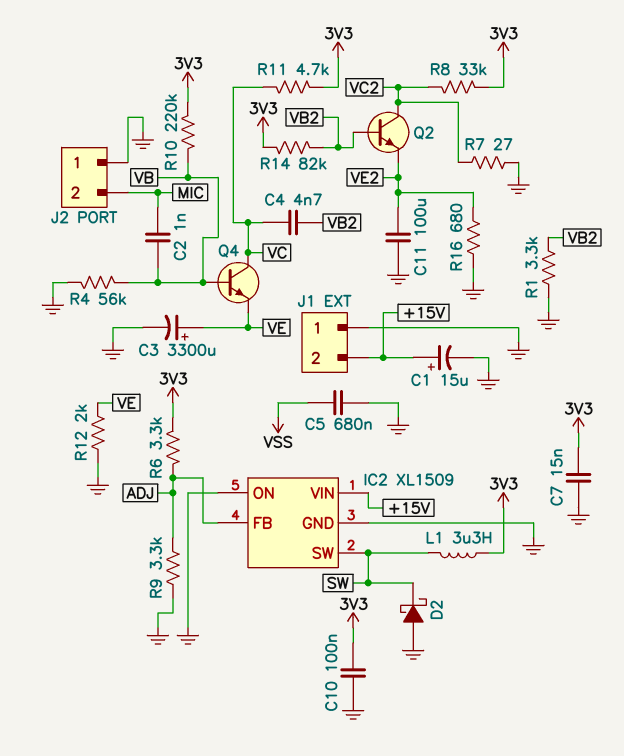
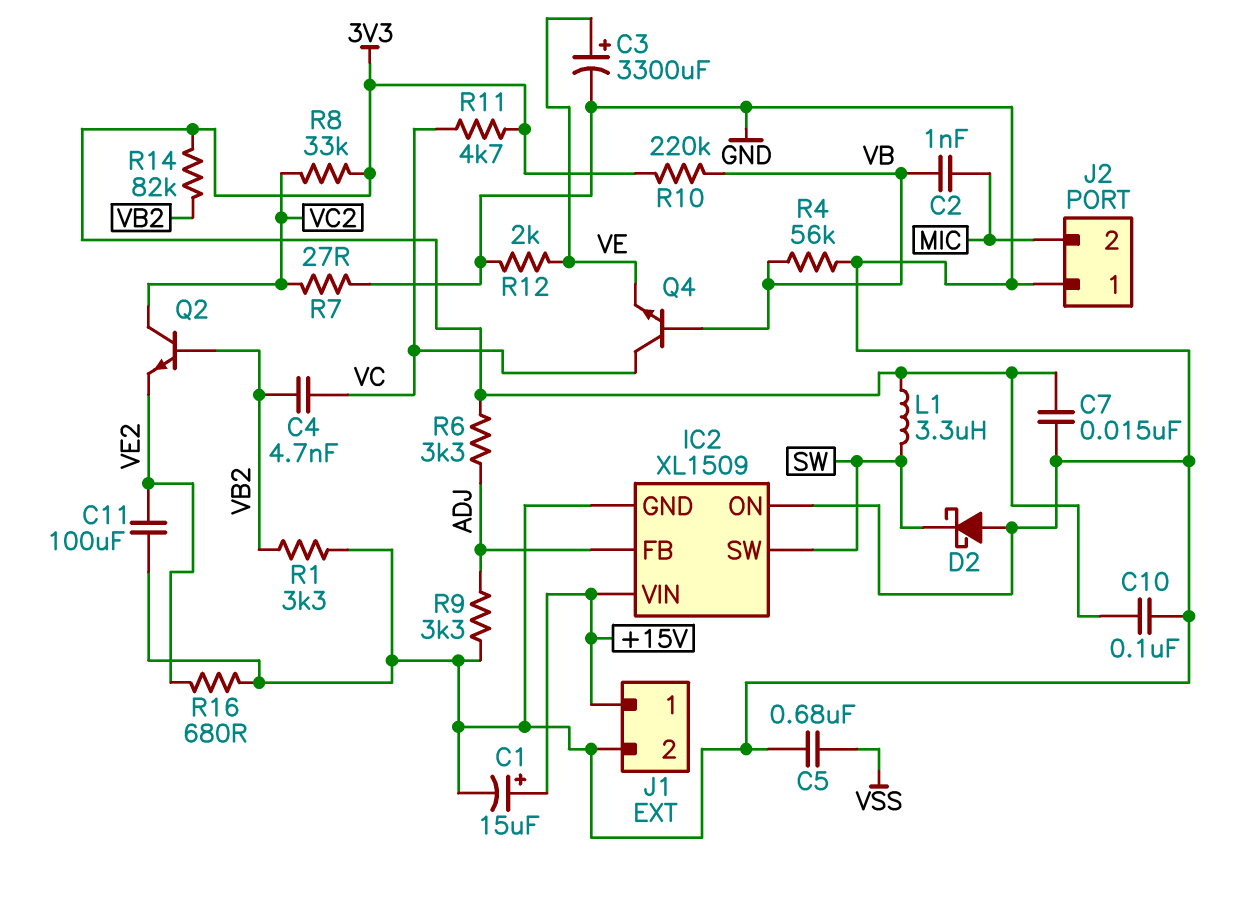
J1 pin 1: GND -> +15V
J1 pin 2: +15V -> GND

